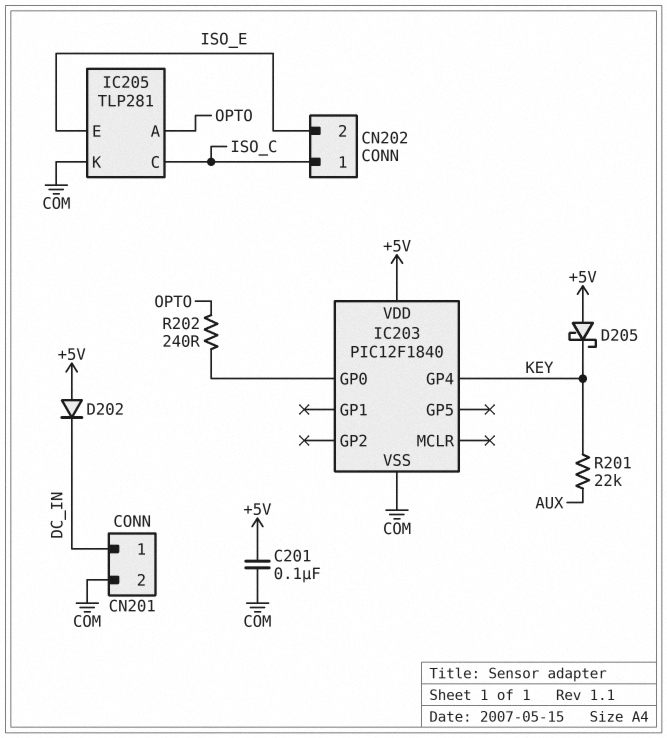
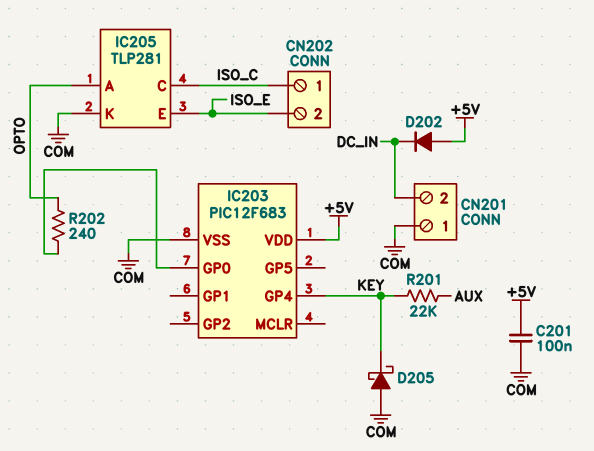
CN201 pin 1: DC_IN -> COM
CN201 pin 2: COM -> DC_IN
D205: schottky (A +5V, K KEY) -> schottky (A COM, K KEY)
IC203: PIC12F1840 -> PIC12F683

